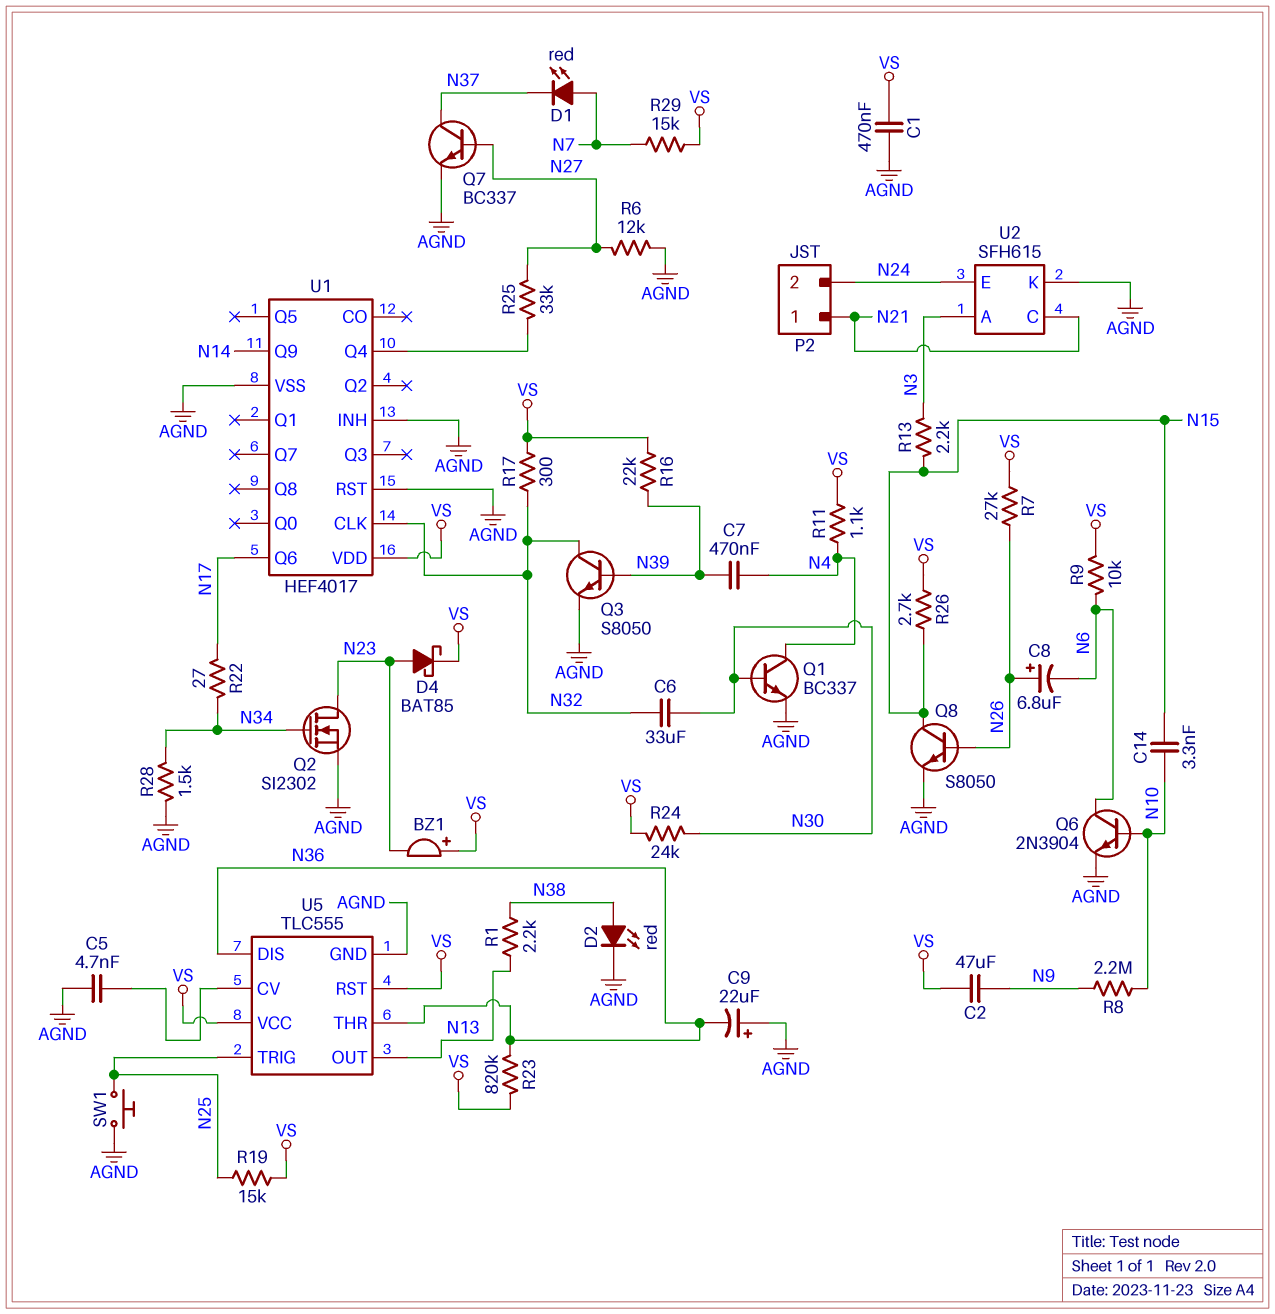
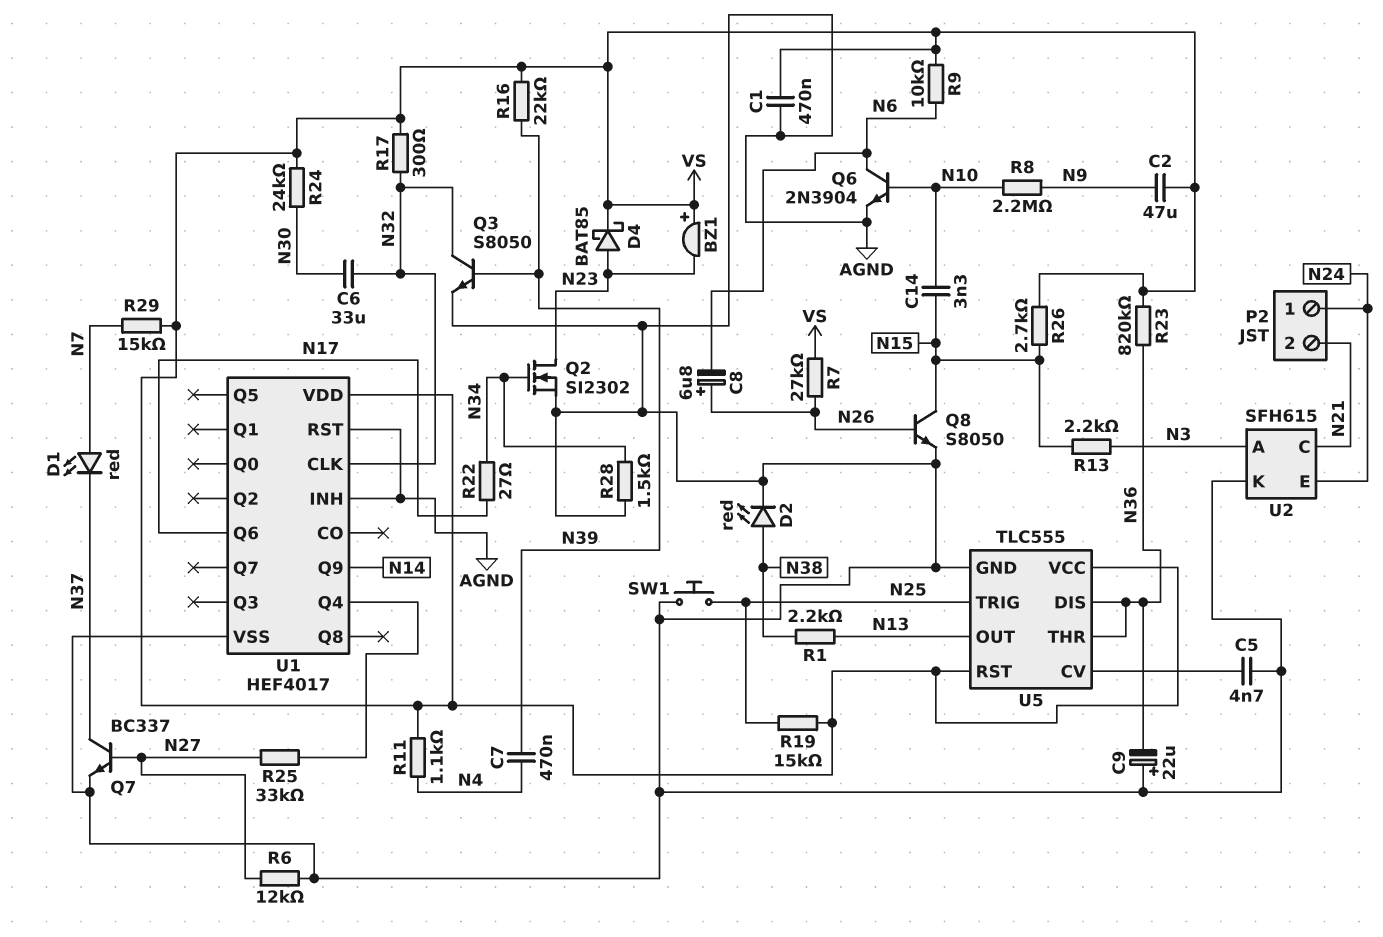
P2 pin 1: N21 -> N24
P2 pin 2: N24 -> N21
Q1: NPN BC337 (B N30, C N4, E AGND) -> none

